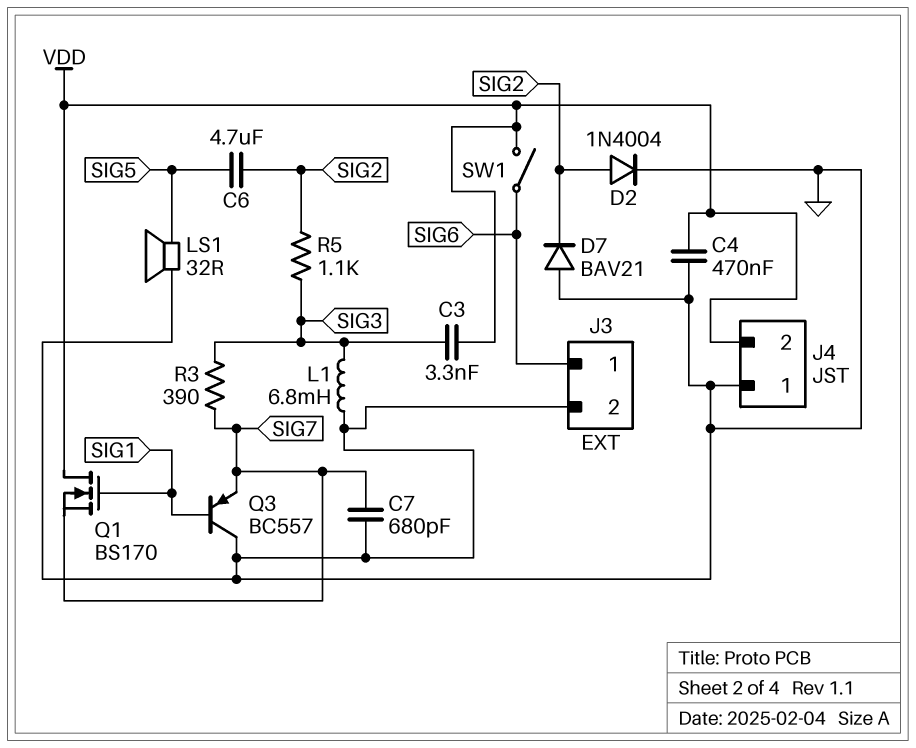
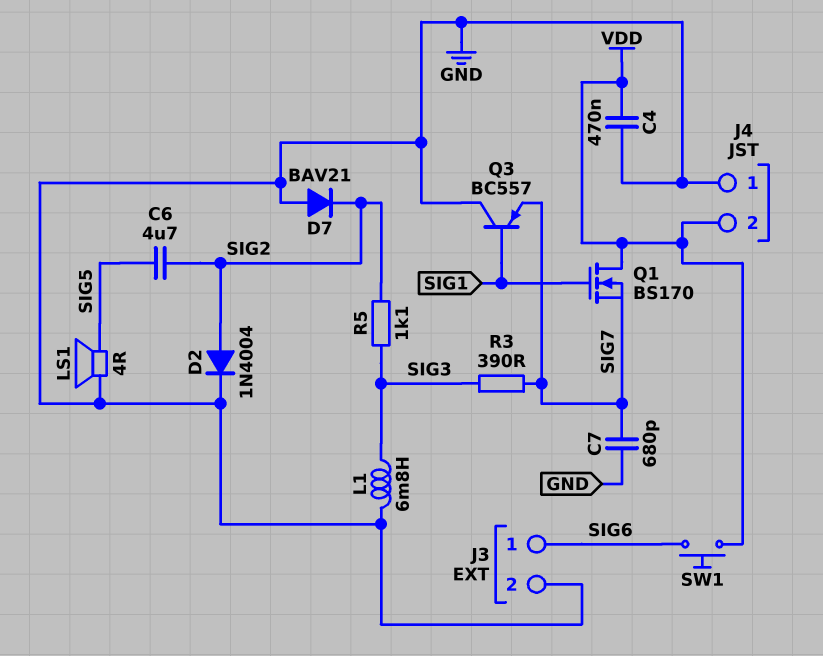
C3: 3.3nF (SIG3, VDD) -> none
LS1: speaker 32R (GND, SIG5) -> speaker 4R (GND, SIG5)
SW1: switch (SIG6, VDD) -> button (SIG6, VDD)

